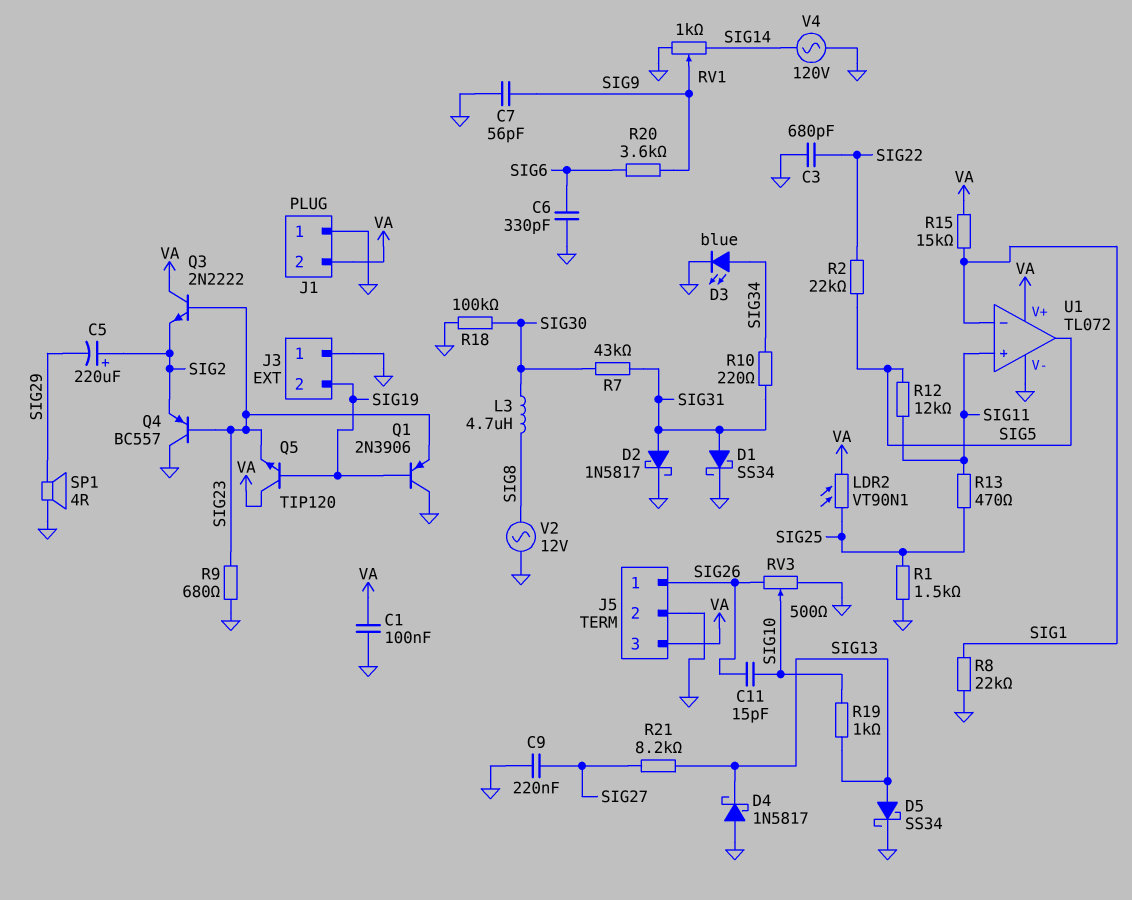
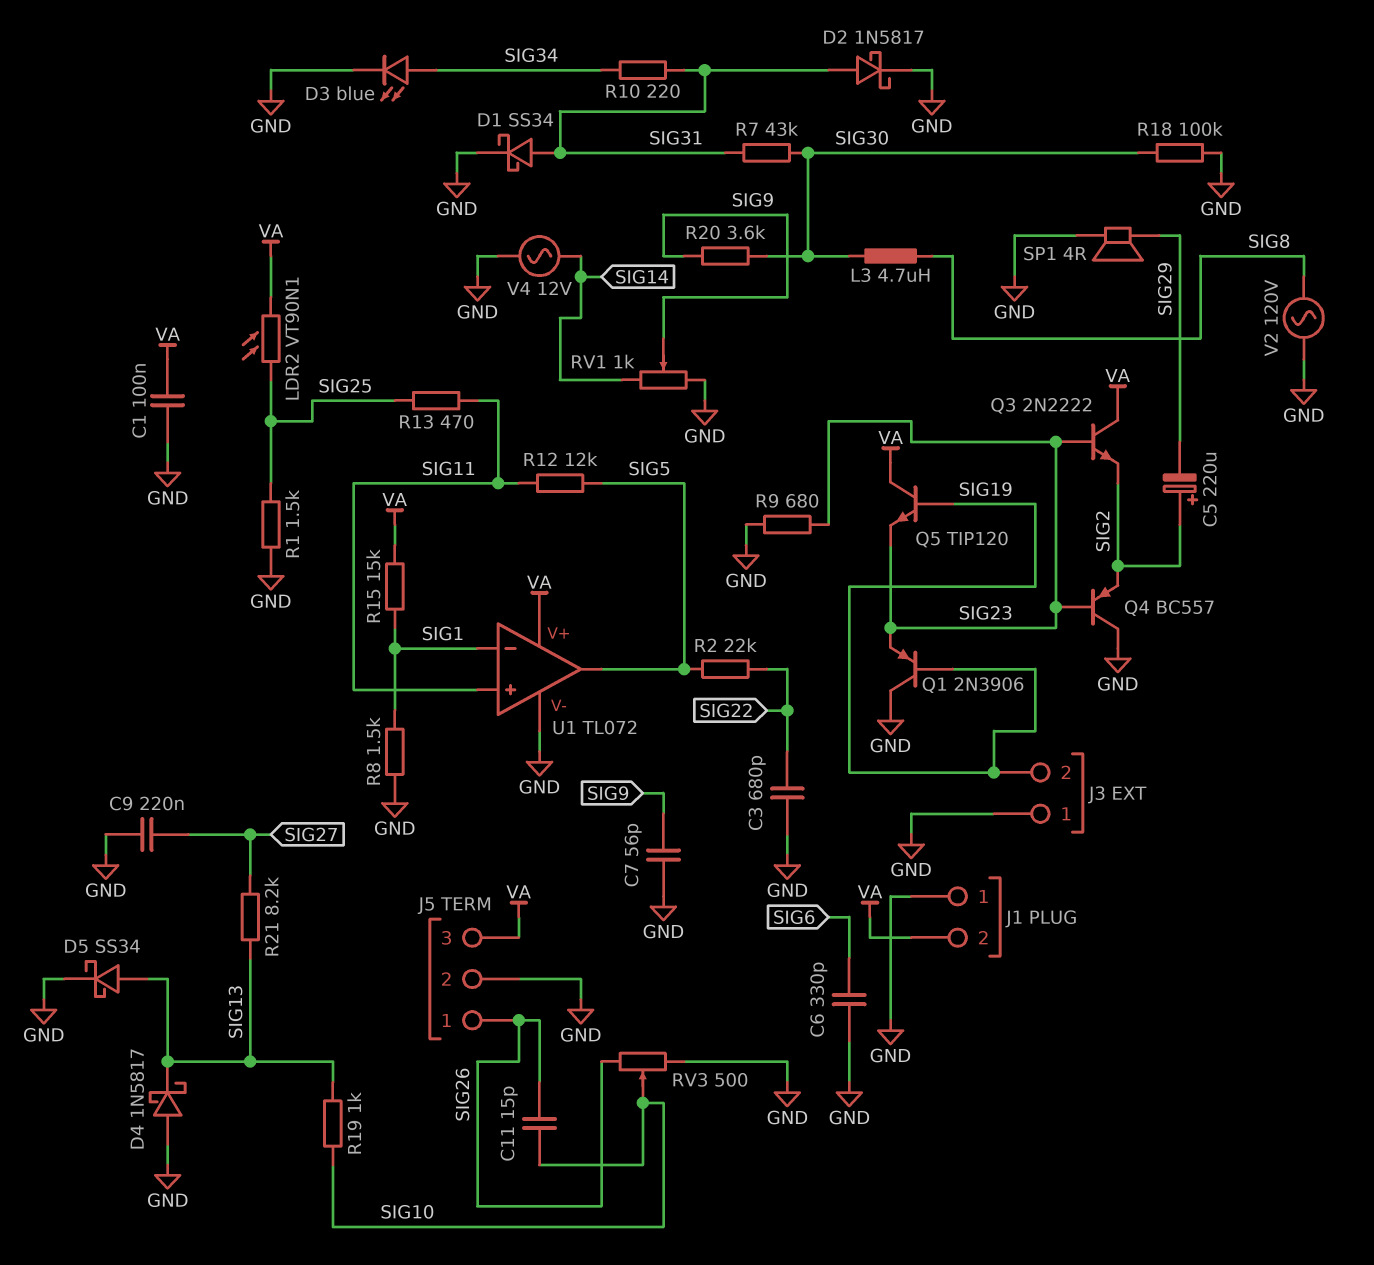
R8: 22k (GND, SIG1) -> 1.5k (GND, SIG1)
R20: 3.6k (SIG6, SIG9) -> 3.6k (SIG9, SIG30)
V2: AC 12V (GND, SIG8) -> AC 120V (GND, SIG8)
V4: AC 120V (GND, SIG14) -> AC 12V (GND, SIG14)

